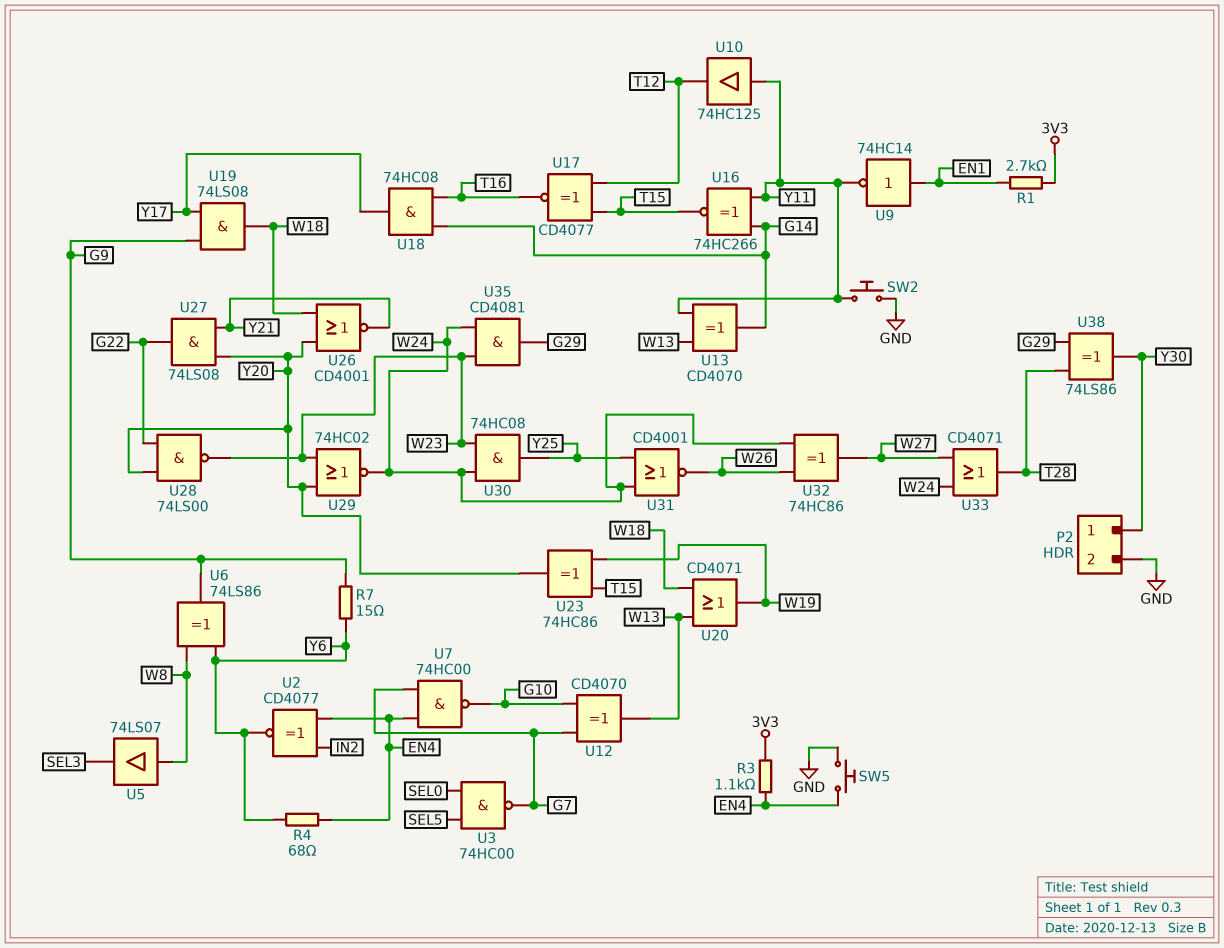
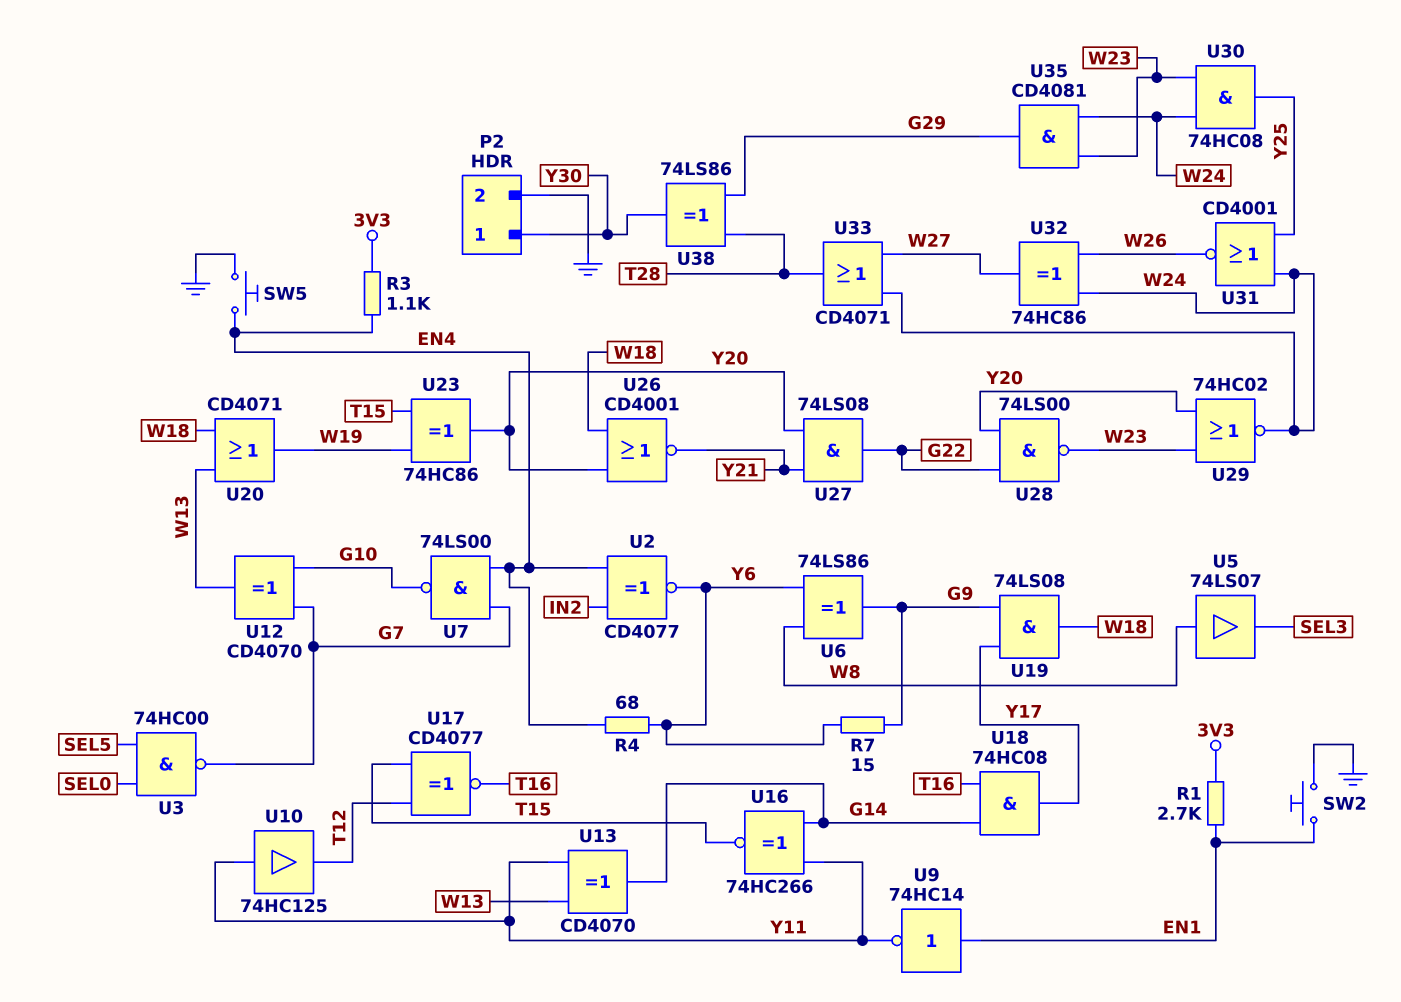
SW2: button (GND, Y11) -> button (EN1, GND)
U7: NAND 74HC00 (in EN4, in G7, out G10) -> NAND 74LS00 (in EN4, in G7, out G10)

